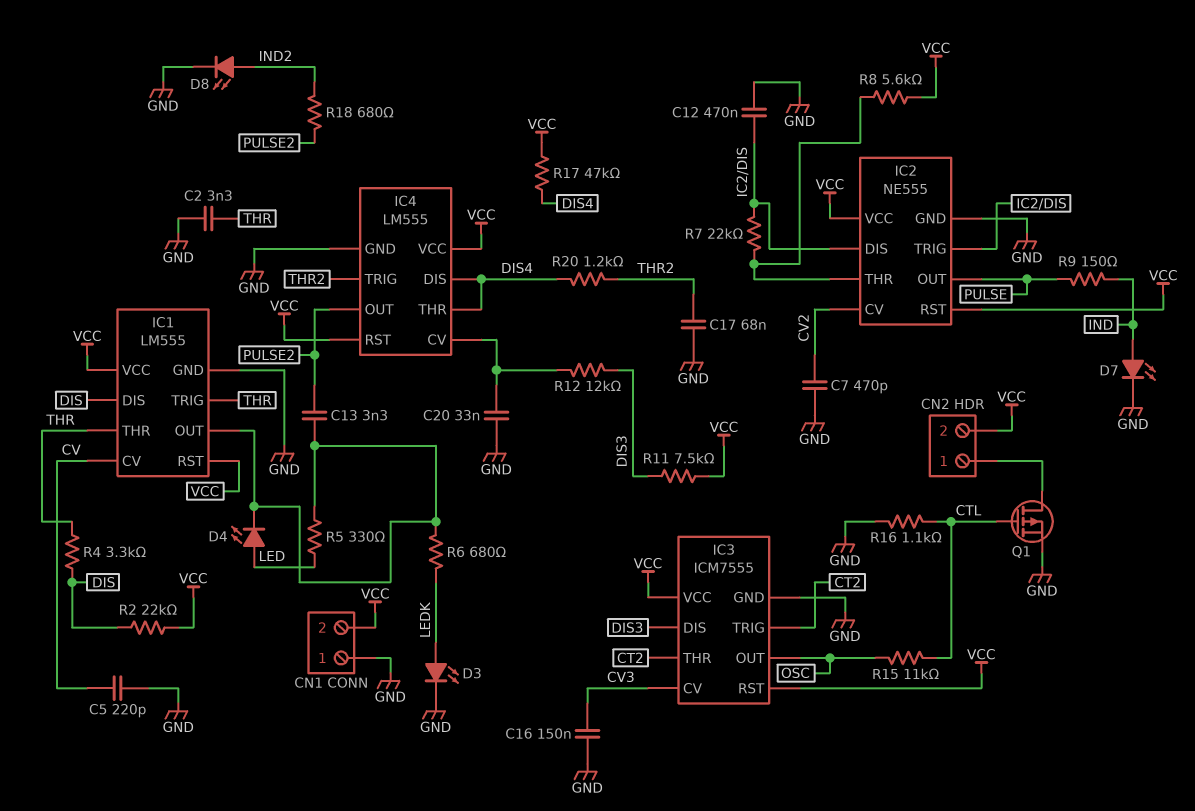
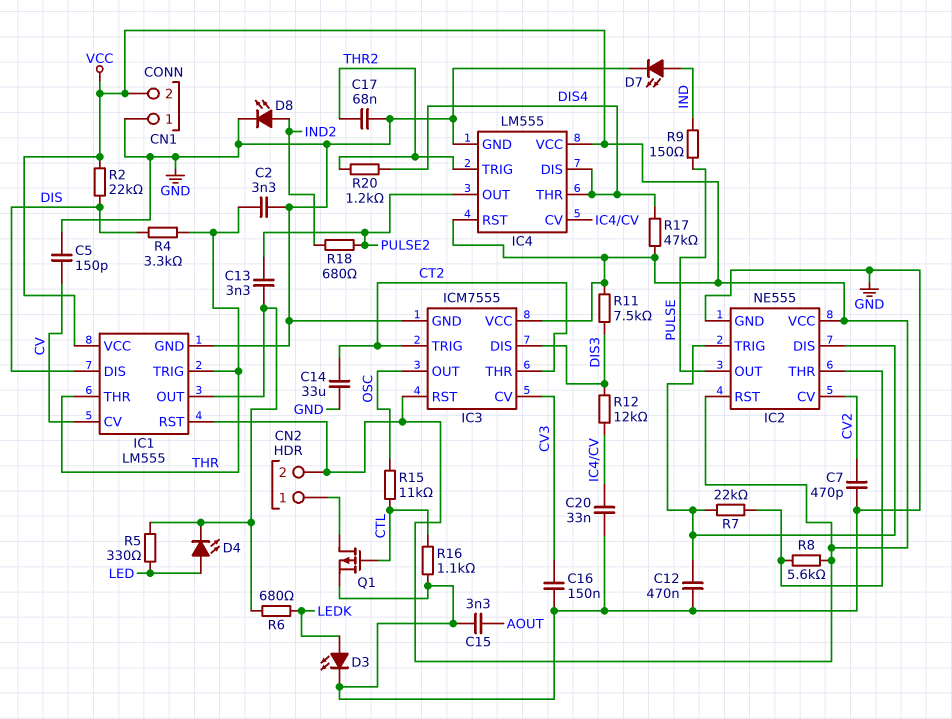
C5: 220pF (CV, GND) -> 150pF (CV, GND)
C14: none -> 33uF (CT2, GND)
C15: none -> 3.3nF (AOUT, GND)

